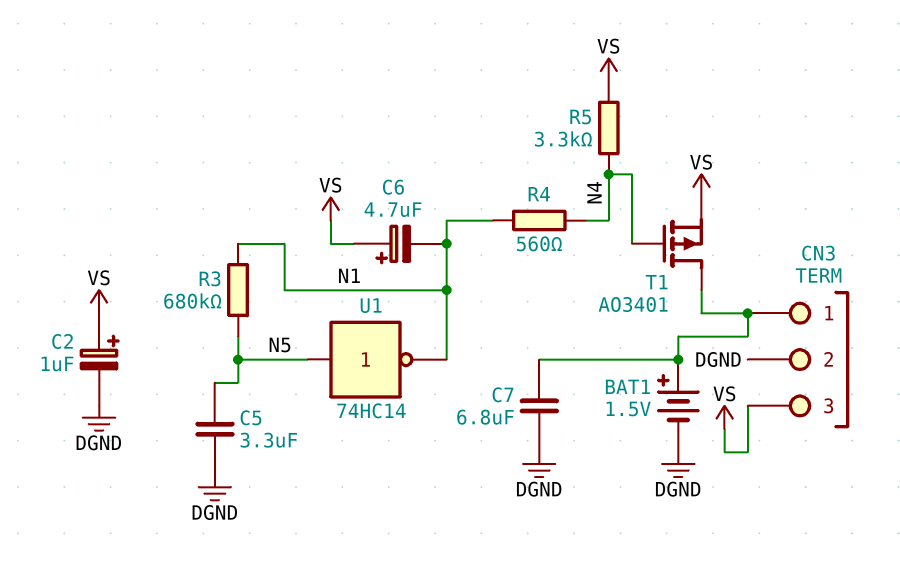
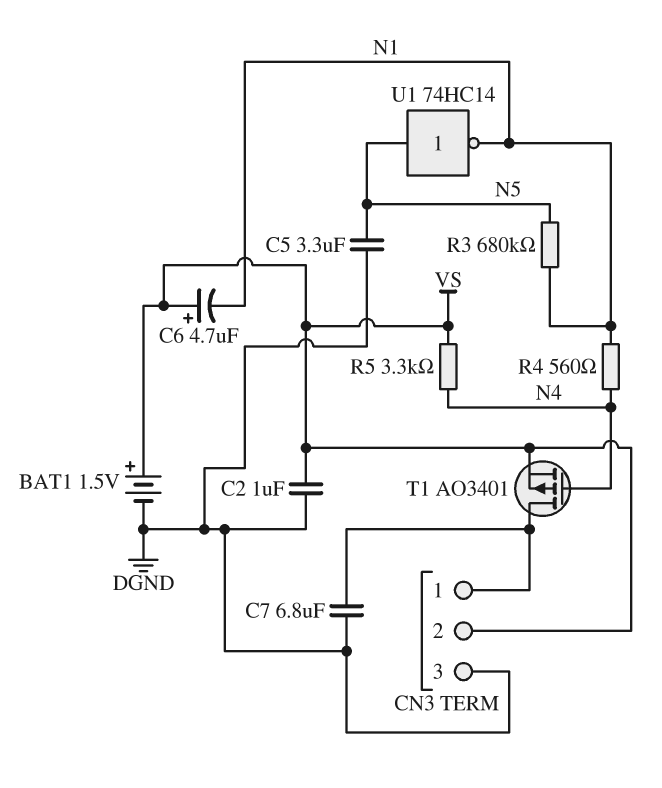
BAT1: 1.5V (plus CN3/1, minus DGND) -> 1.5V (plus VS, minus DGND)
C2: 1uF (plus VS, minus DGND) -> 1uF (DGND, VS)
CN3 pin 2: DGND -> VS
CN3 pin 3: VS -> DGND

